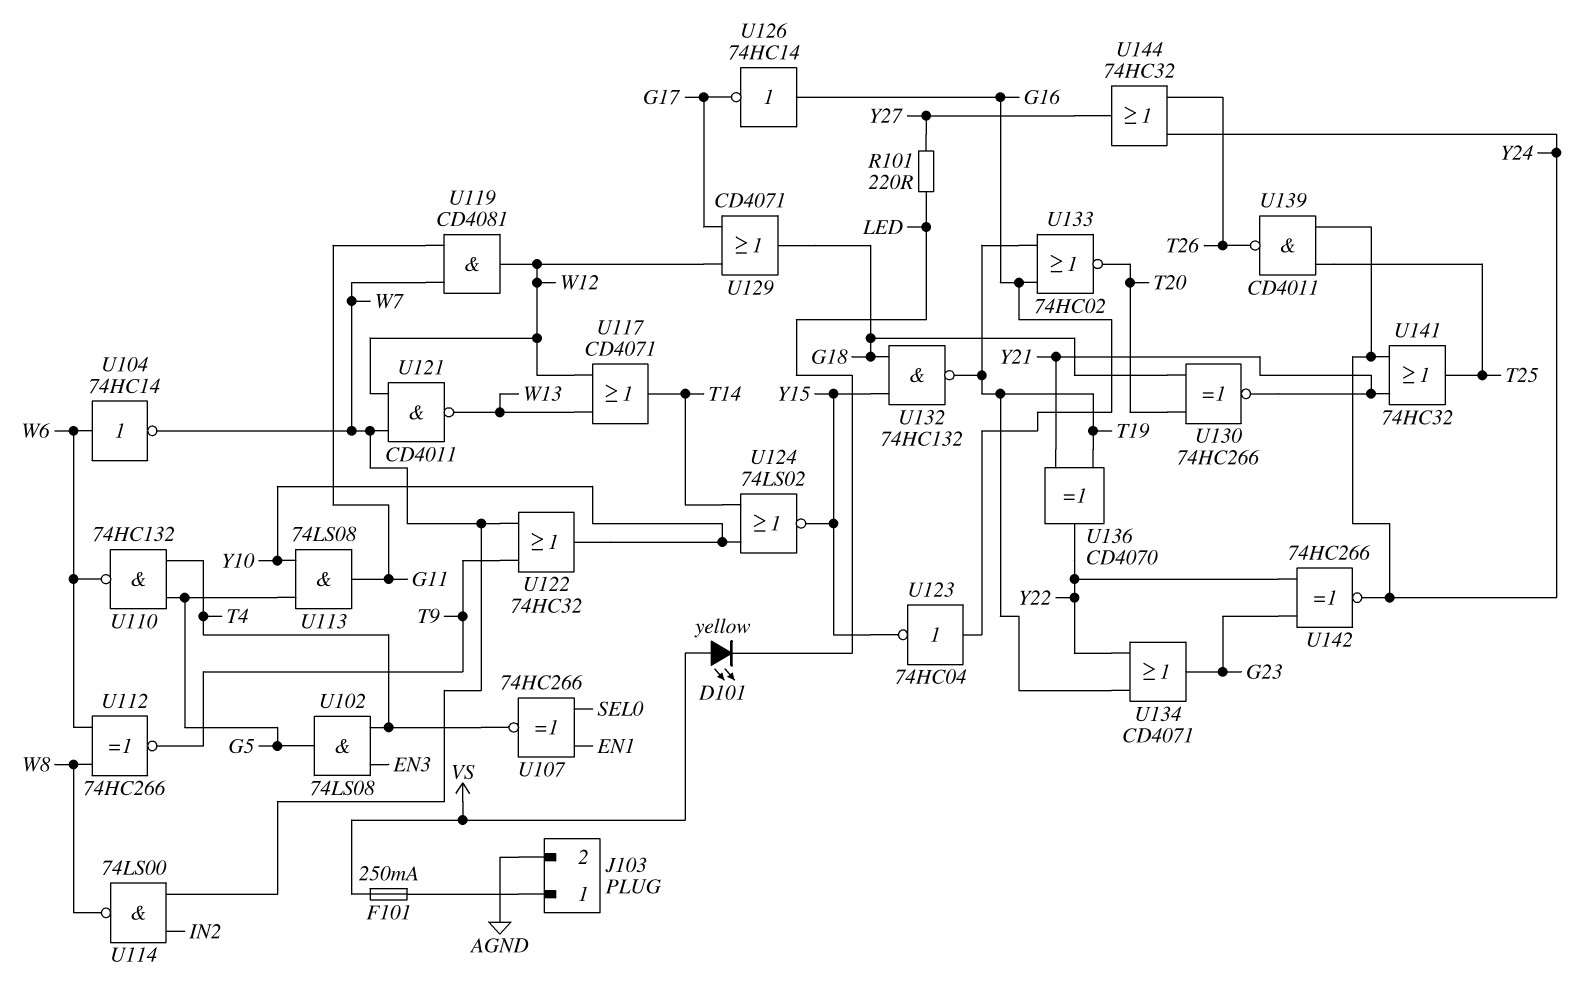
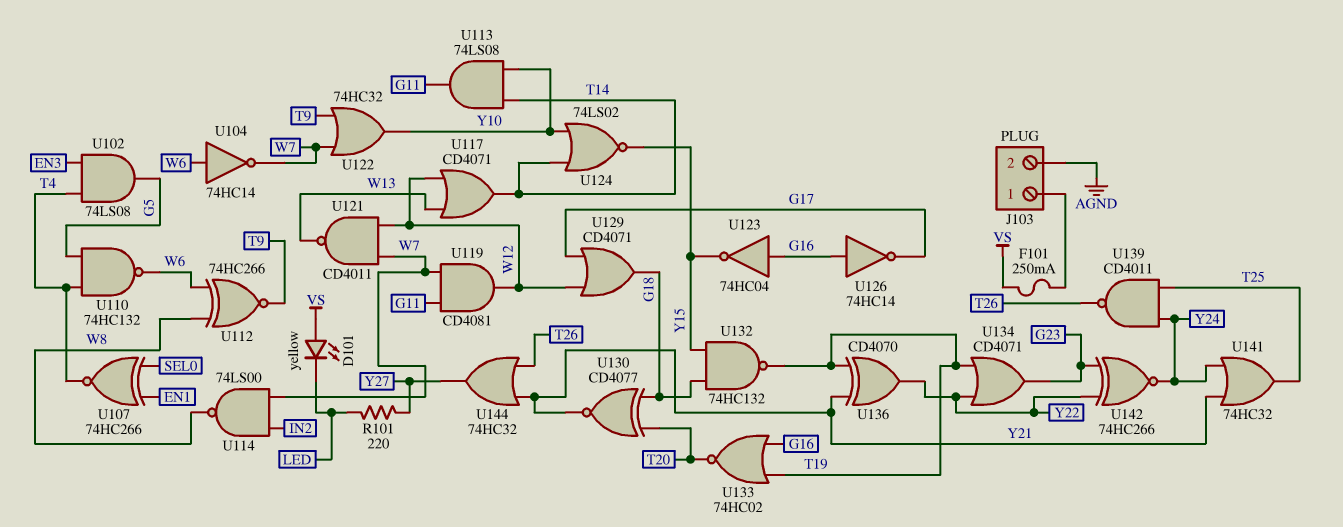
U113: AND 74LS08 (in G5, in Y10, out G11) -> AND 74LS08 (in T14, in Y10, out G11)
U130: XNOR 74HC266 (in G18, in T20, out Y21) -> XNOR CD4077 (in G18, in T20, out Y21)
U144: OR 74HC32 (in T26, in Y24, out Y27) -> OR 74HC32 (in T26, in Y21, out Y27)

